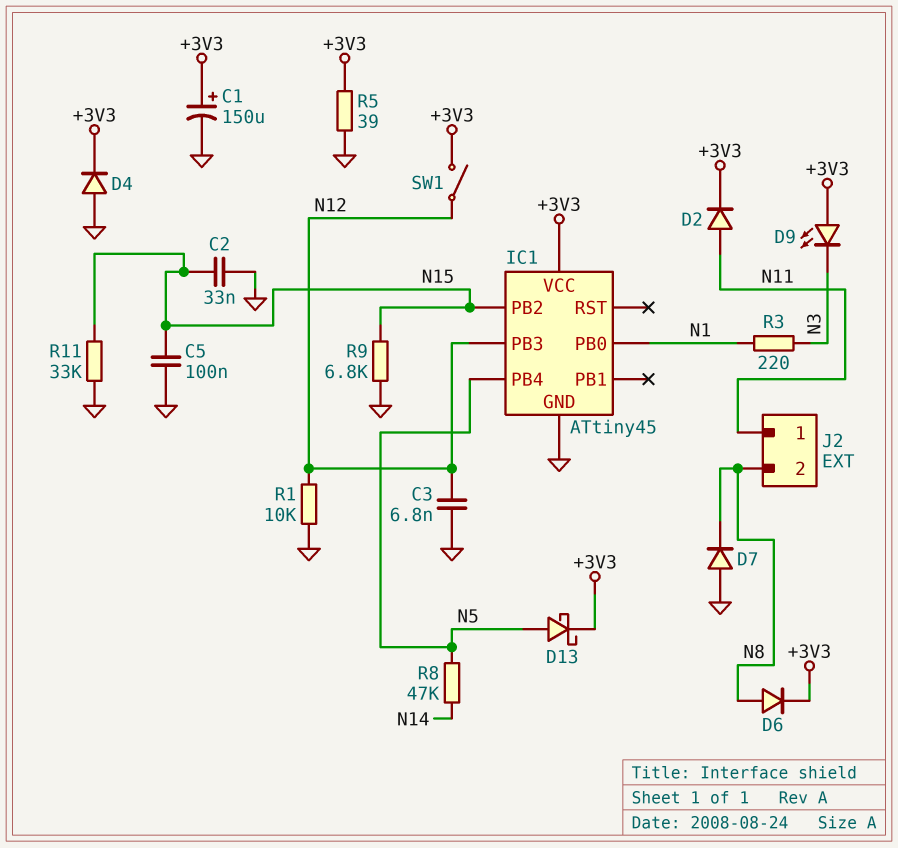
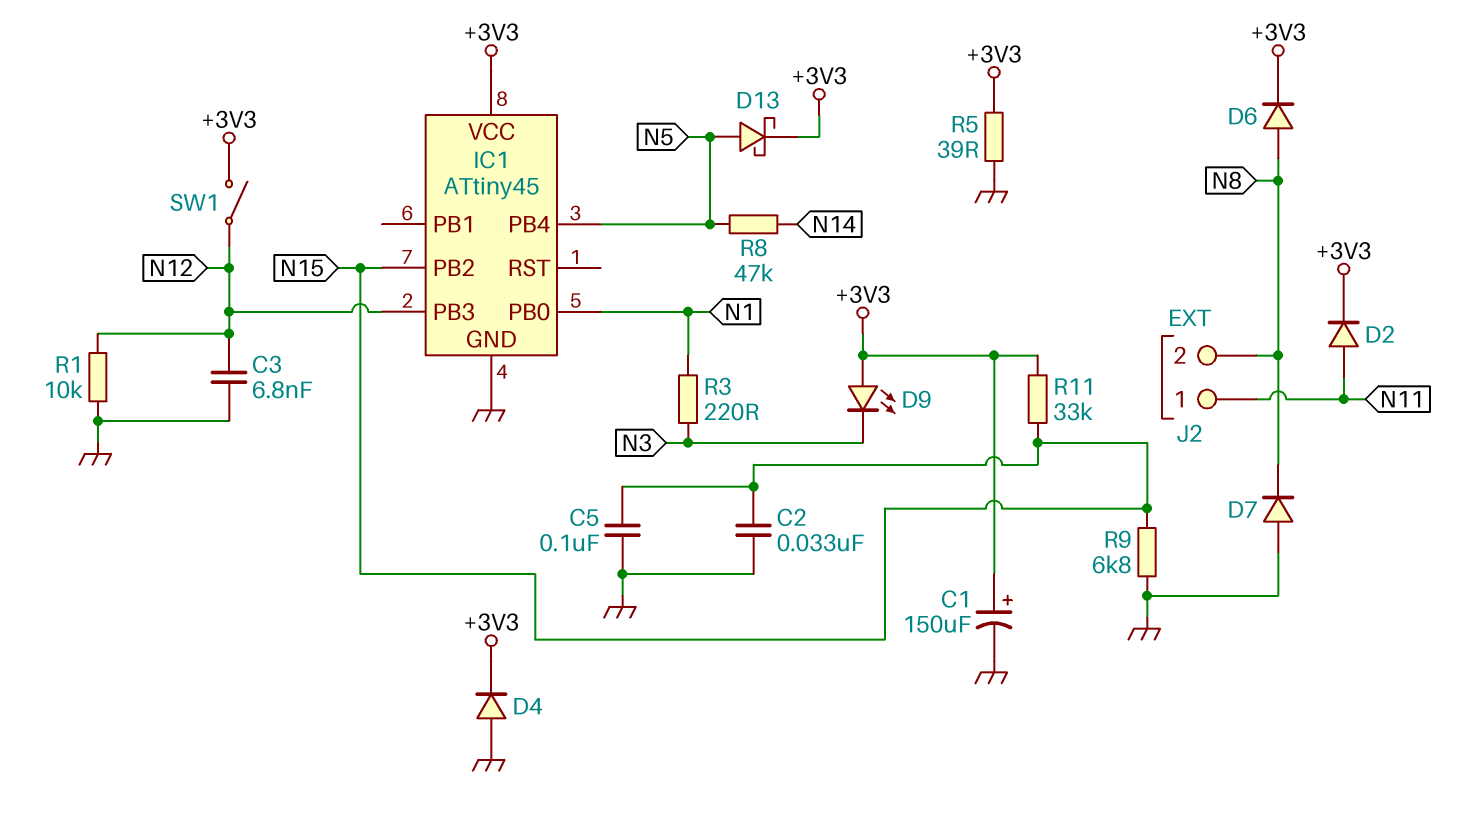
R11: 33k (GND, N15) -> 33k (+3V3, N15)

